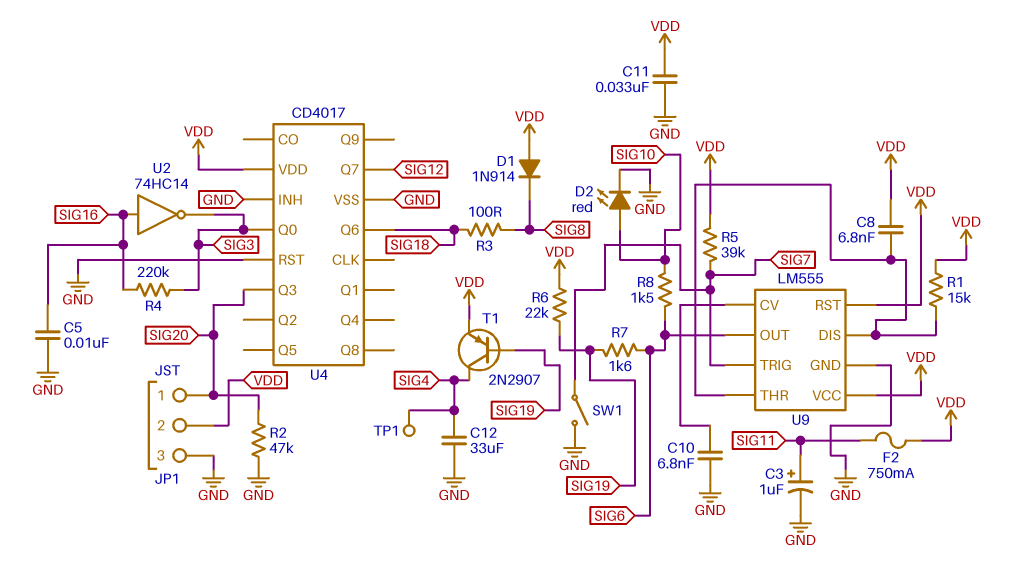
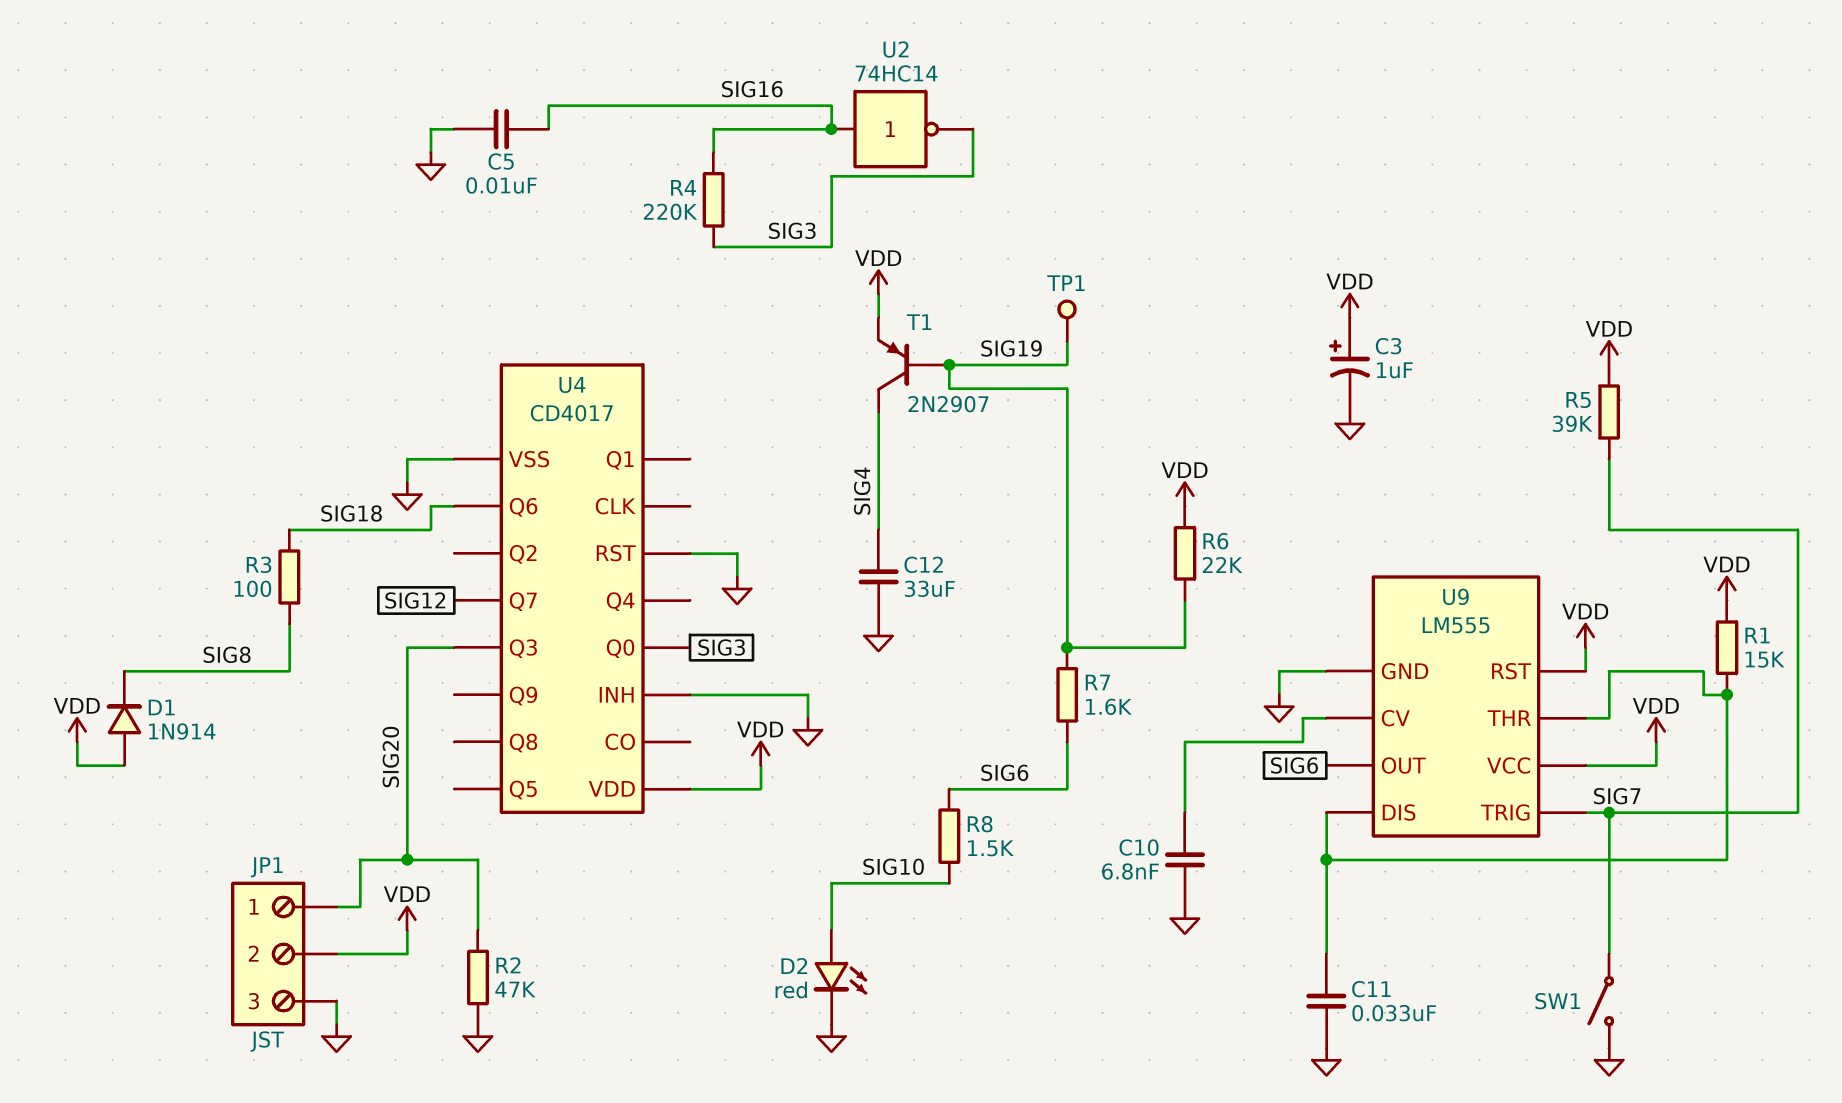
C3: 1uF (plus SIG11, minus GND) -> 1uF (plus VDD, minus GND)
C8: 6.8nF (U9/DIS, VDD) -> none
C11: 33nF (GND, VDD) -> 33nF (GND, U9/DIS)
F2: 750mA (SIG11, VDD) -> none
TP1: test point (SIG4) -> test point (SIG19)

